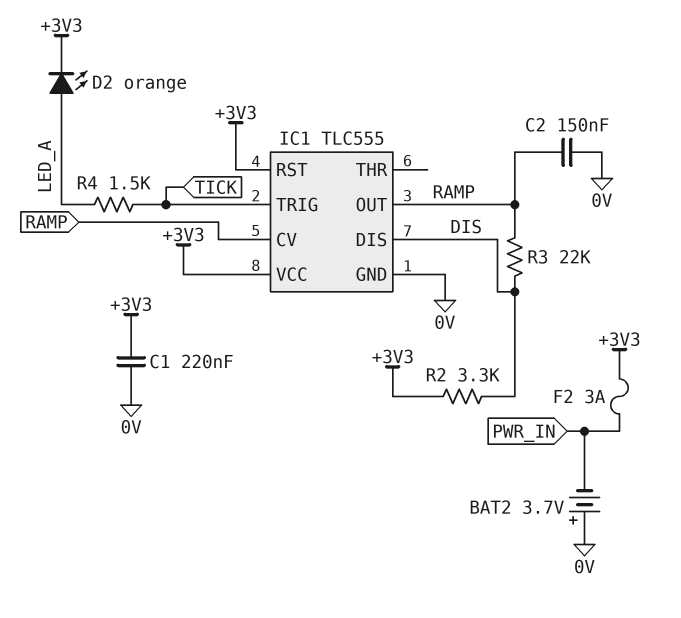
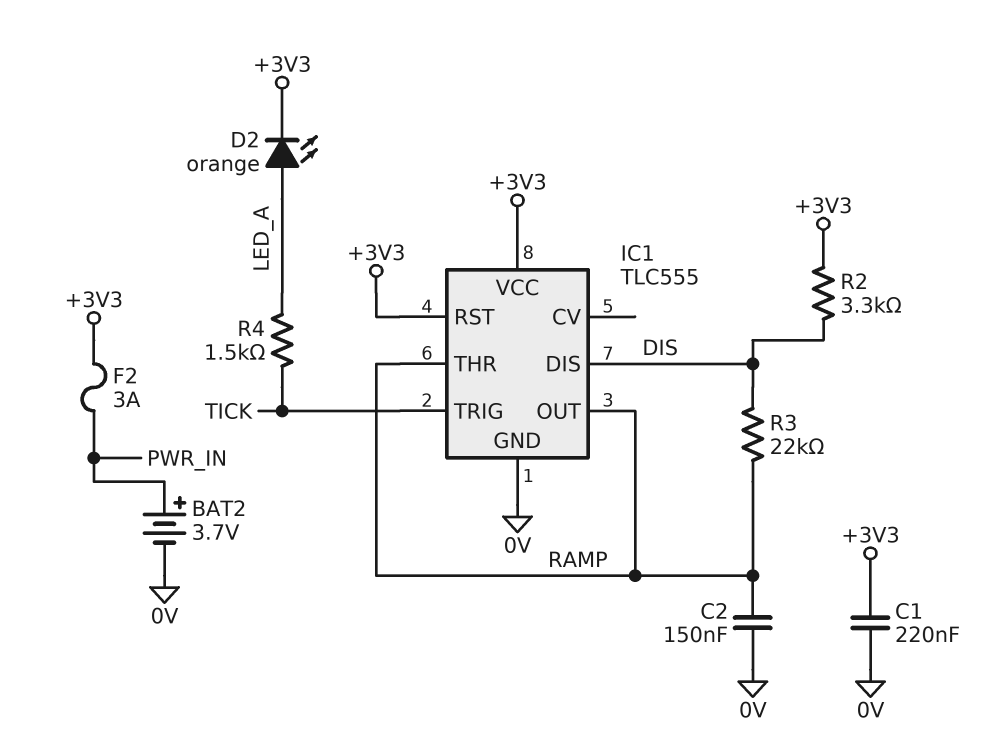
BAT2: 3.7V (plus 0V, minus PWR_IN) -> 3.7V (plus PWR_IN, minus 0V)
IC1 pin CV: RAMP -> none
IC1 pin THR: none -> RAMP

